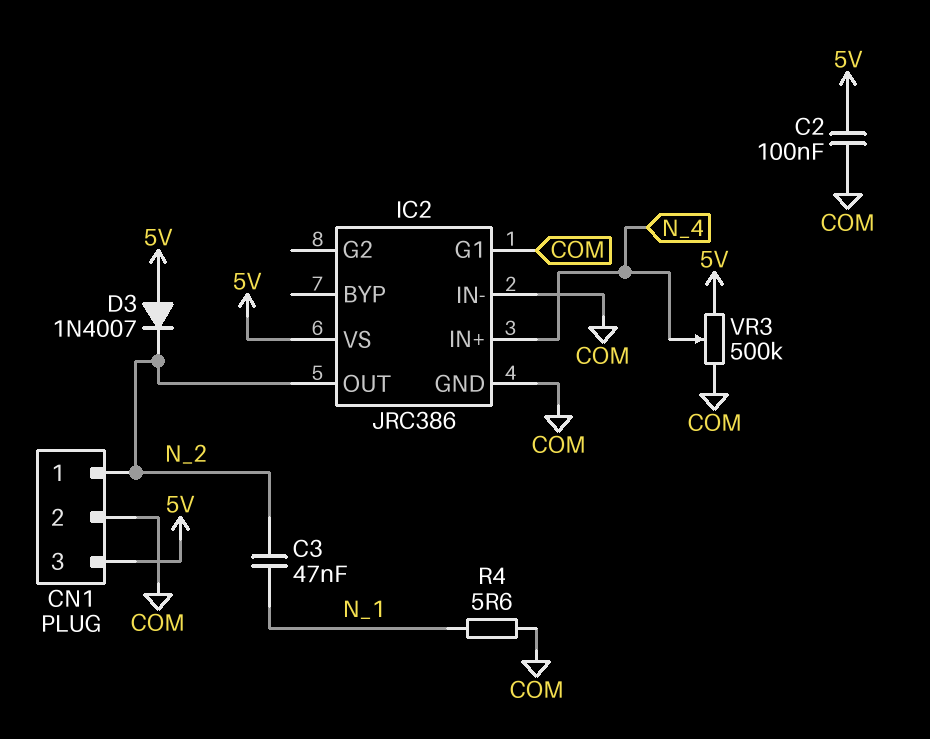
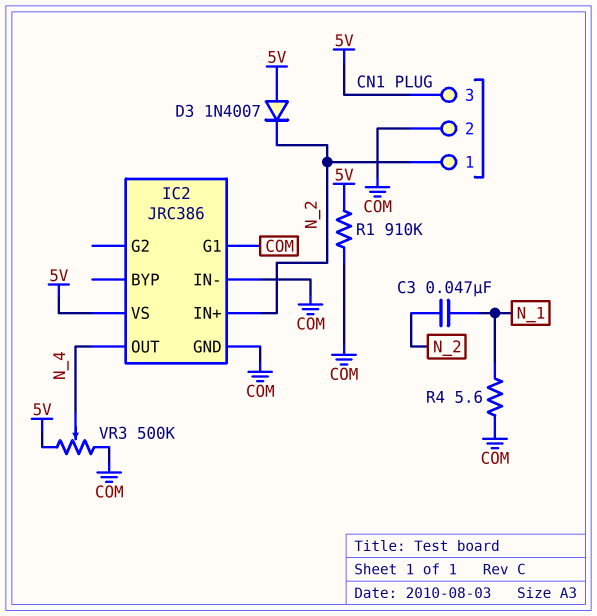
C2: 100nF (5V, COM) -> none
IC2 pin IN+: N_4 -> N_2
IC2 pin OUT: N_2 -> N_4
R1: none -> 910k (5V, COM)

